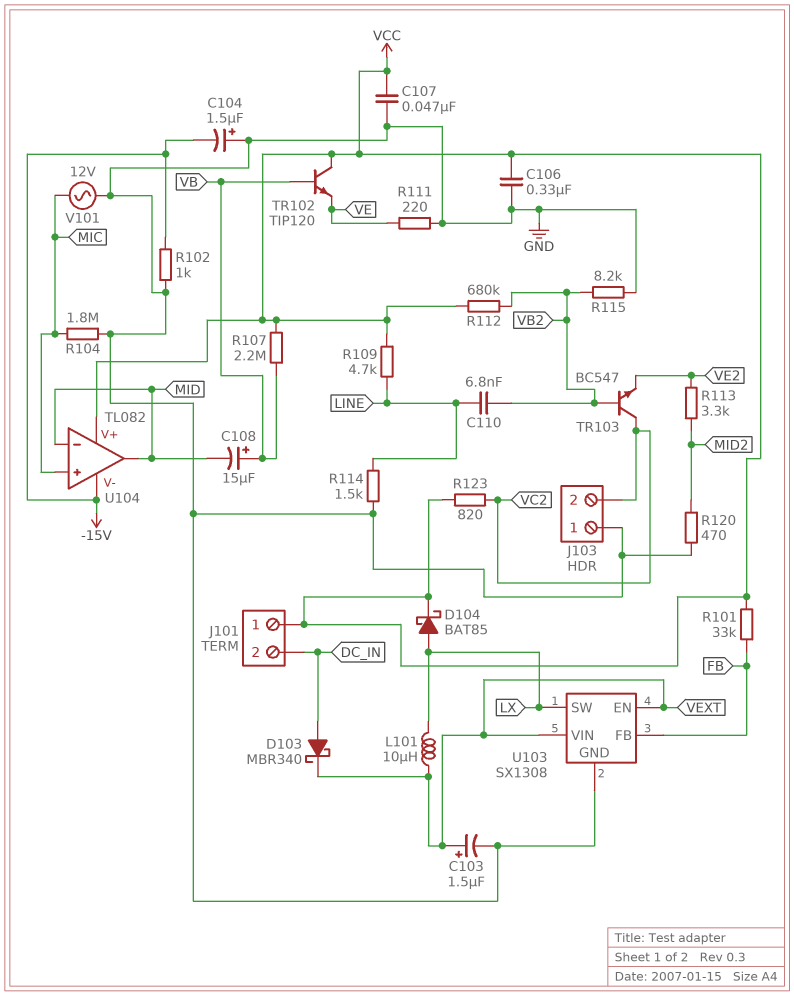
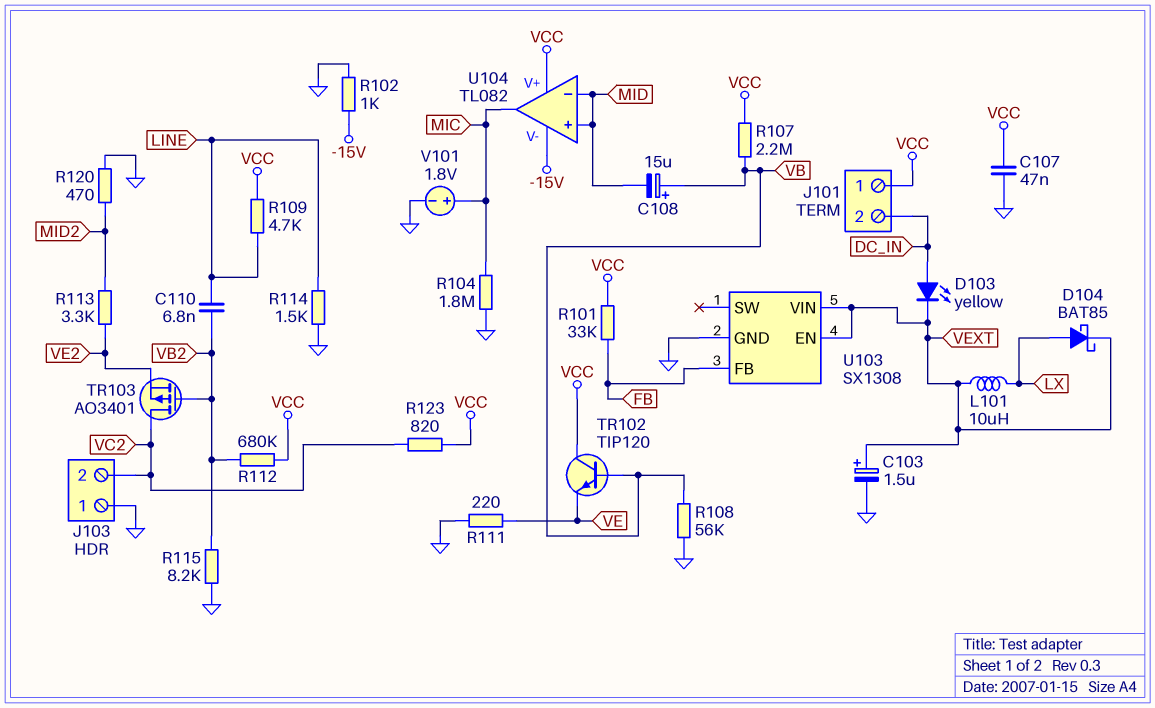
C104: 1.5uF (plus GND, minus -15V) -> none
C106: 330nF (GND, VCC) -> none
D103: schottky MBR340 (A DC_IN, K VEXT) -> LED yellow (A DC_IN, K VEXT)
D104: schottky BAT85 (A LX, K VCC) -> schottky BAT85 (A LX, K VEXT)
R108: none -> 56k (GND, VB)
TR103: NPN BC547 (B VB2, C VC2, E VE2) -> PMOS AO3401 (G VB2, D VC2, S VE2)
U103 pin SW: LX -> none
U104 pin in+: MIC -> MID
U104 pin out: MID -> MIC
V101: AC 12V (GND, MIC) -> 1.8V (plus MIC, minus GND)

